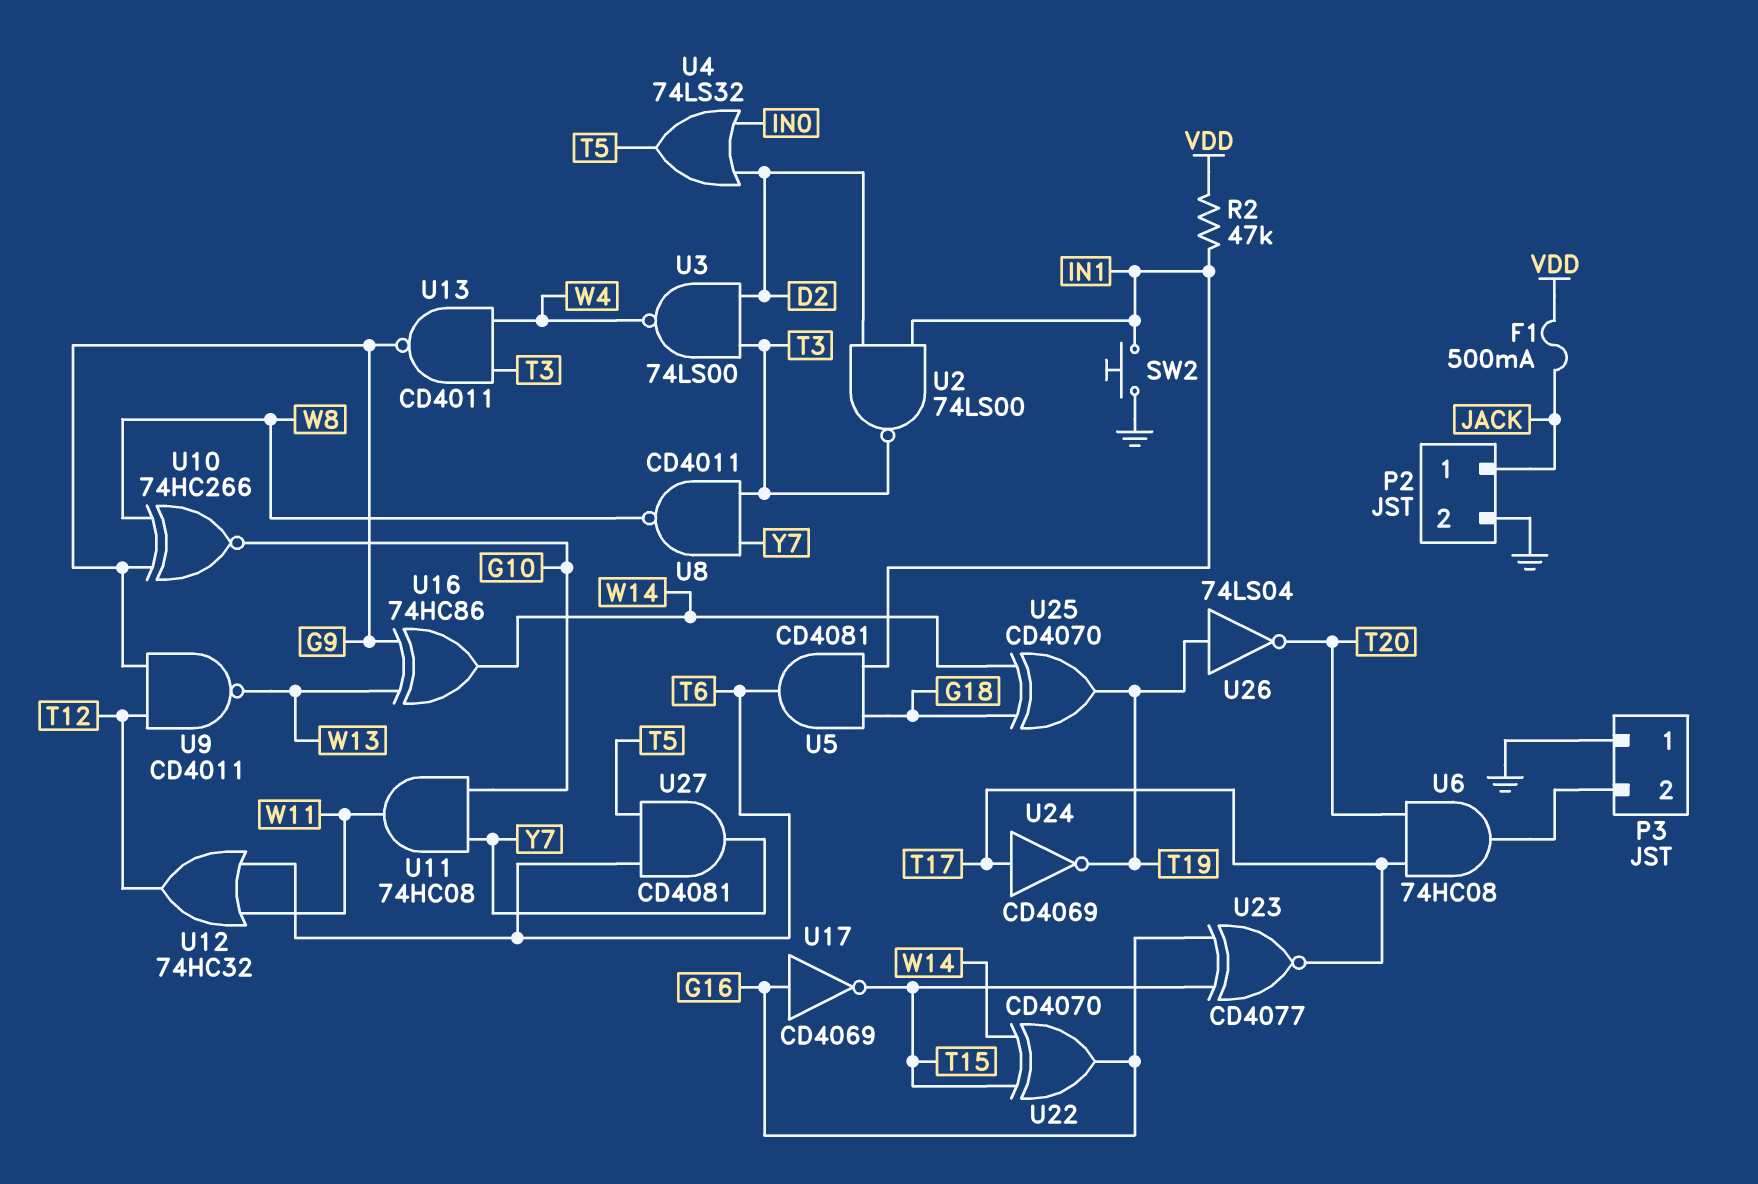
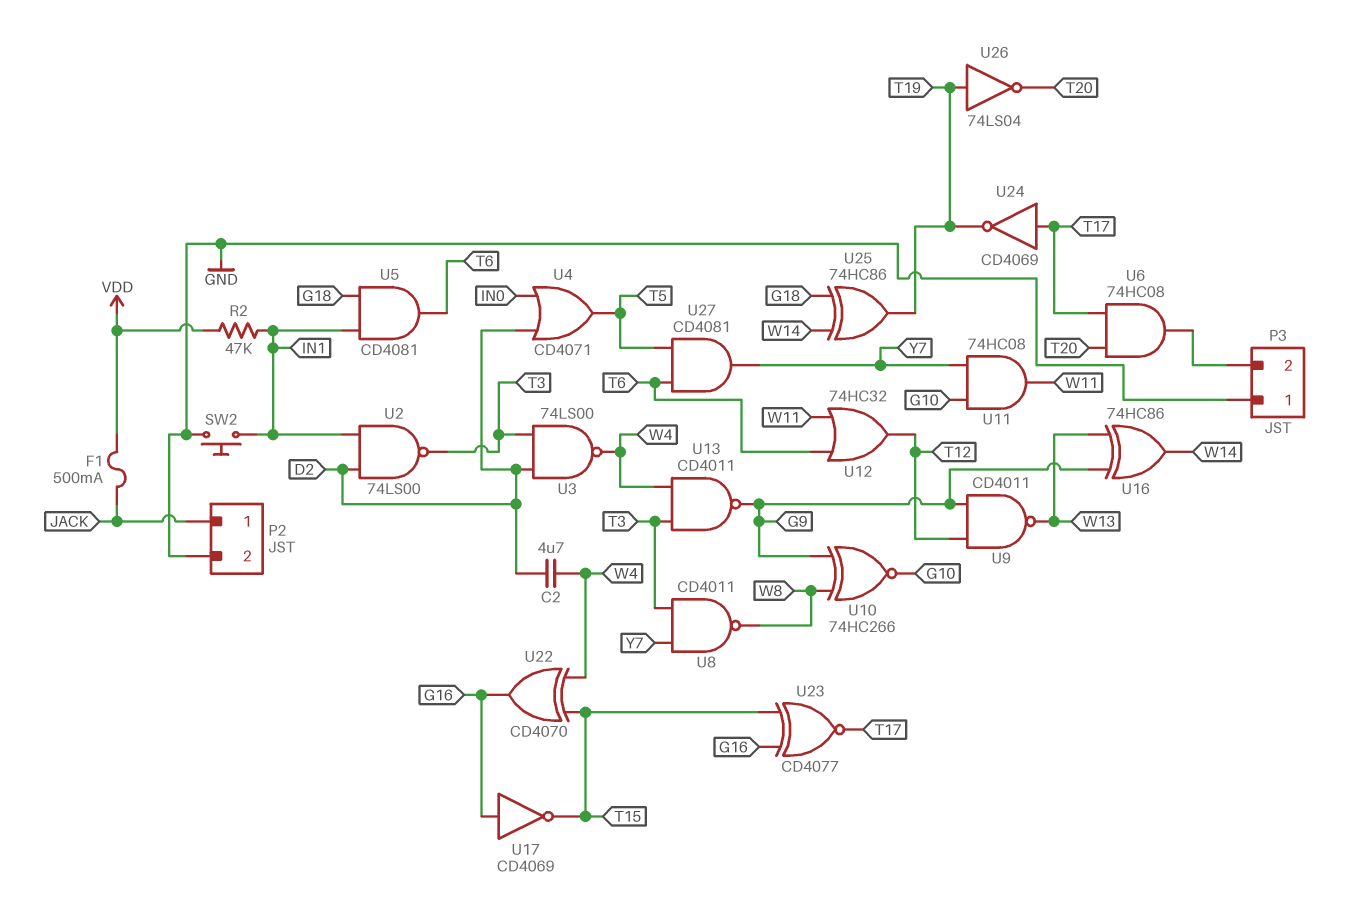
C2: none -> 4.7uF (D2, W4)
U4: OR 74LS32 (in D2, in IN0, out T5) -> OR CD4071 (in D2, in IN0, out T5)
U22: XOR CD4070 (in T15, in W14, out G16) -> XOR CD4070 (in T15, in W4, out G16)
U25: XOR CD4070 (in G18, in W14, out T19) -> XOR 74HC86 (in G18, in W14, out T19)

